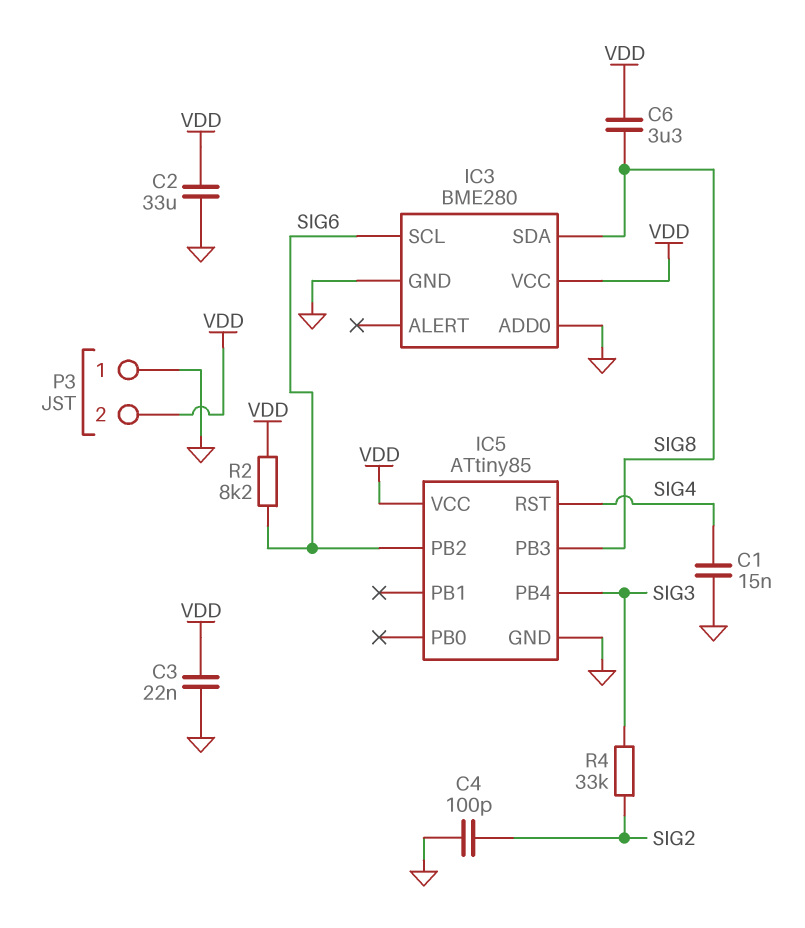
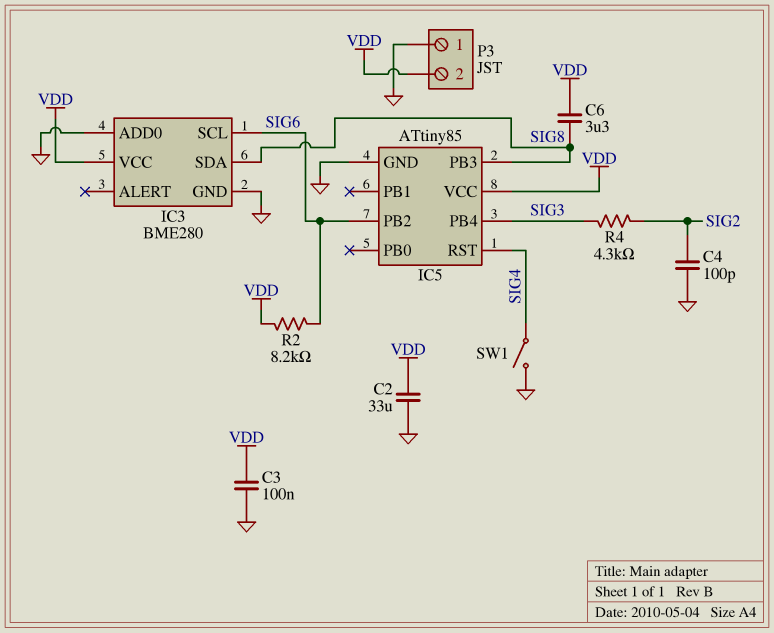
C1: 15nF (GND, SIG4) -> none
C3: 22nF (GND, VDD) -> 100nF (GND, VDD)
R4: 33k (SIG2, SIG3) -> 4.3k (SIG2, SIG3)
SW1: none -> switch (GND, SIG4)

